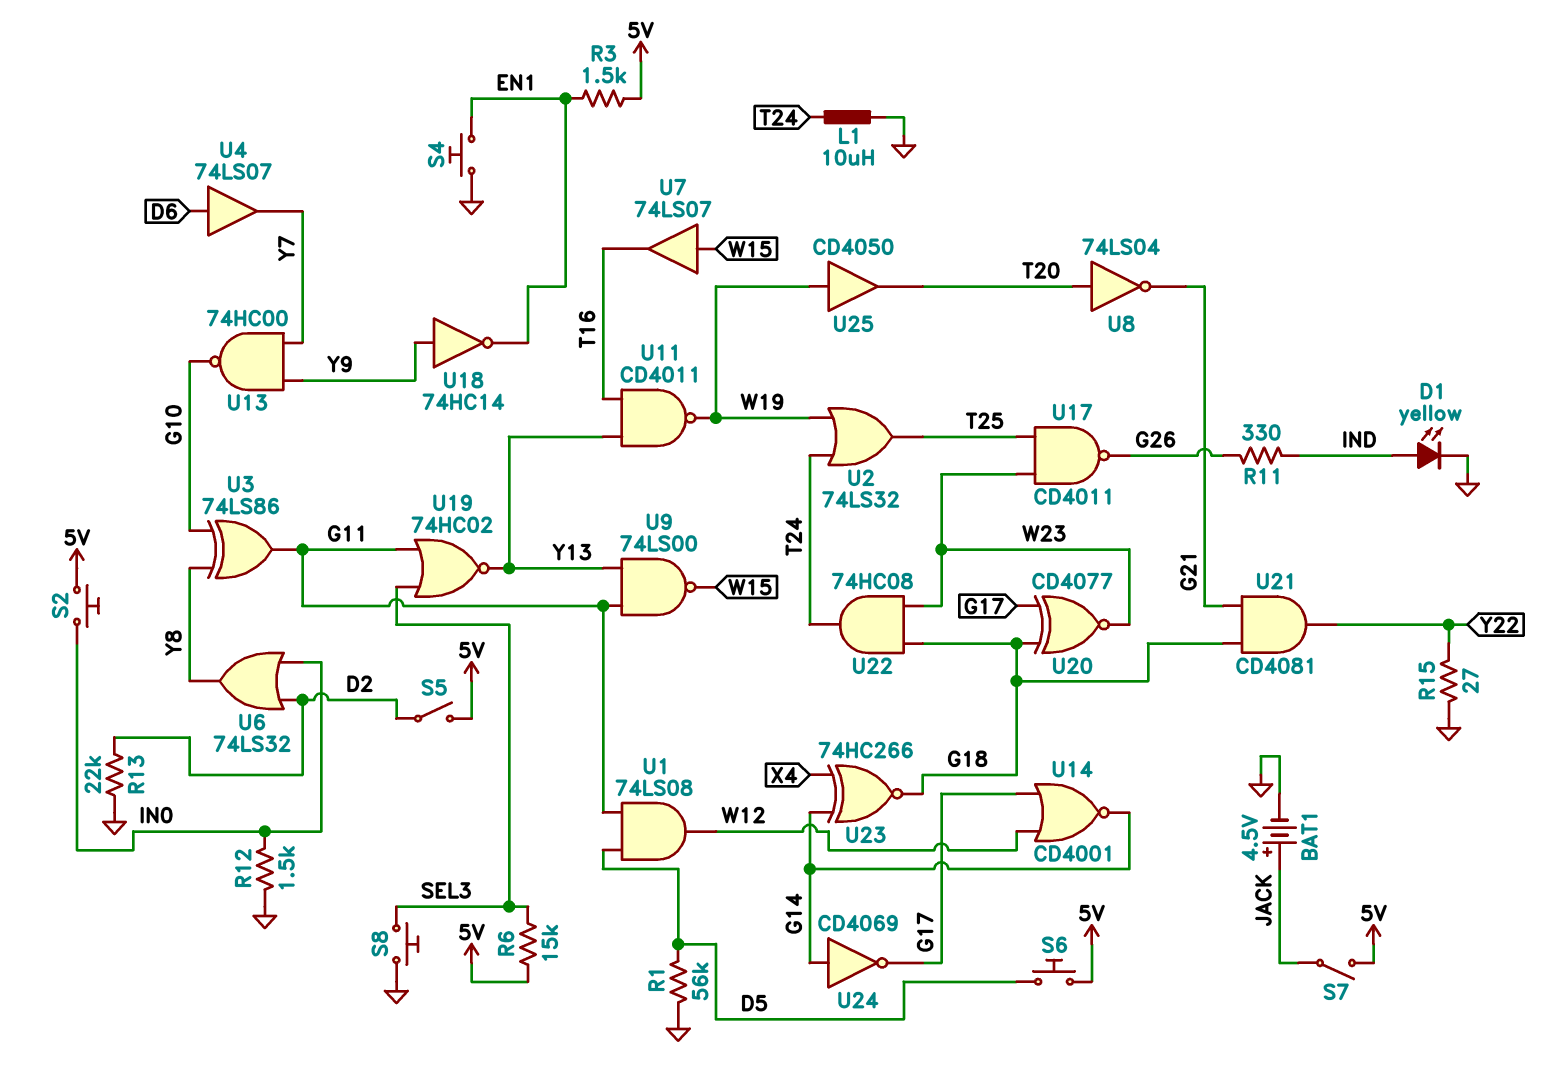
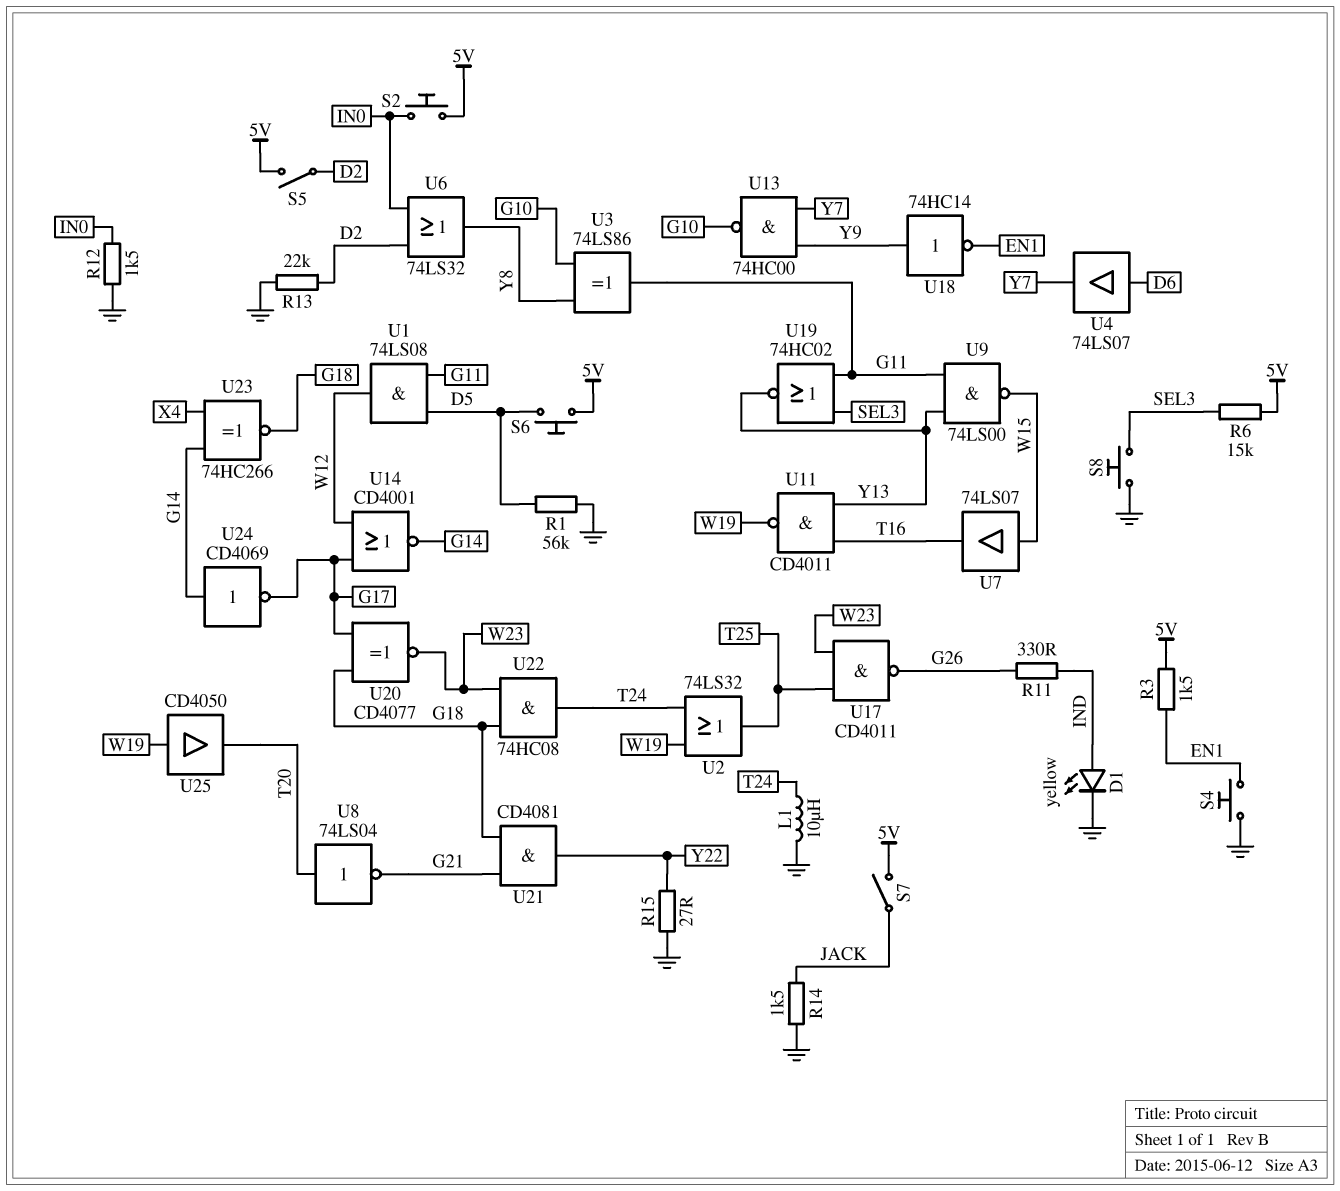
BAT1: 4.5V (plus JACK, minus GND) -> none
R14: none -> 1.5k (GND, JACK)

